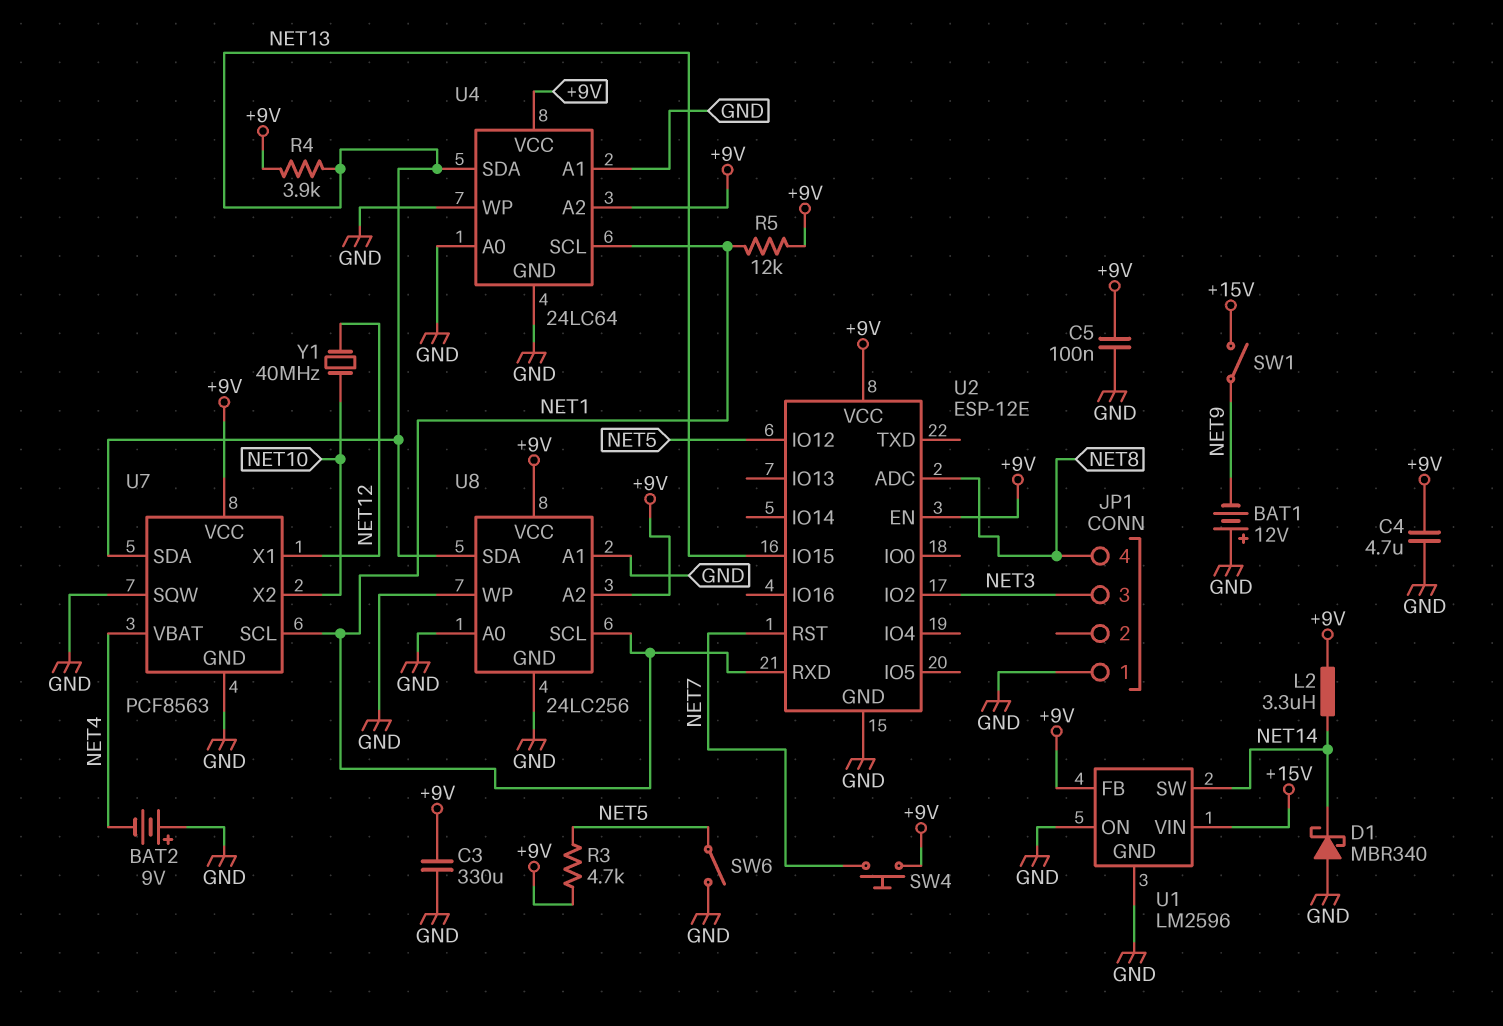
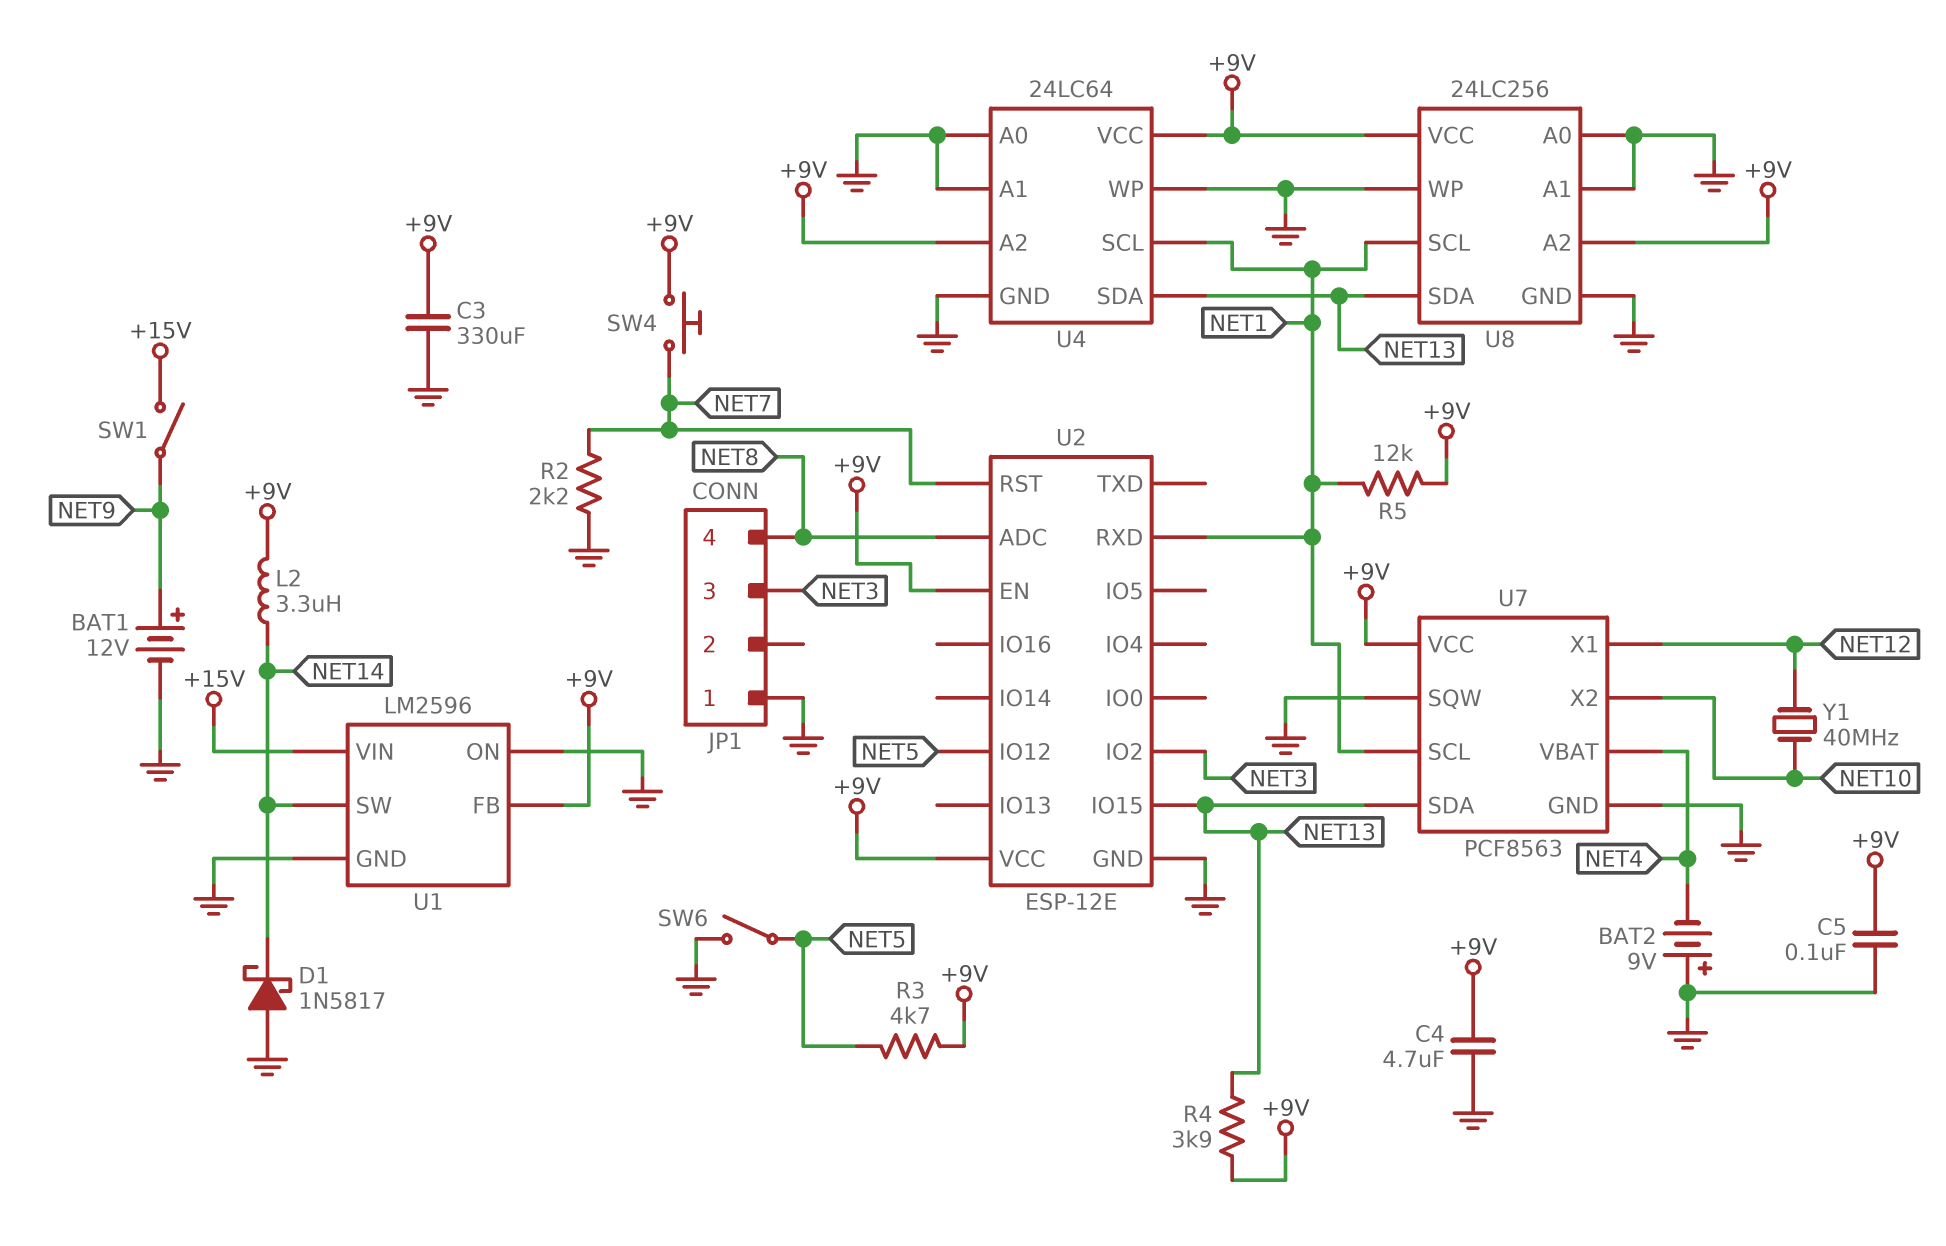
BAT1: 12V (plus GND, minus NET9) -> 12V (plus NET9, minus GND)
D1: schottky MBR340 (A GND, K NET14) -> schottky 1N5817 (A GND, K NET14)
R2: none -> 2.2k (GND, NET7)

